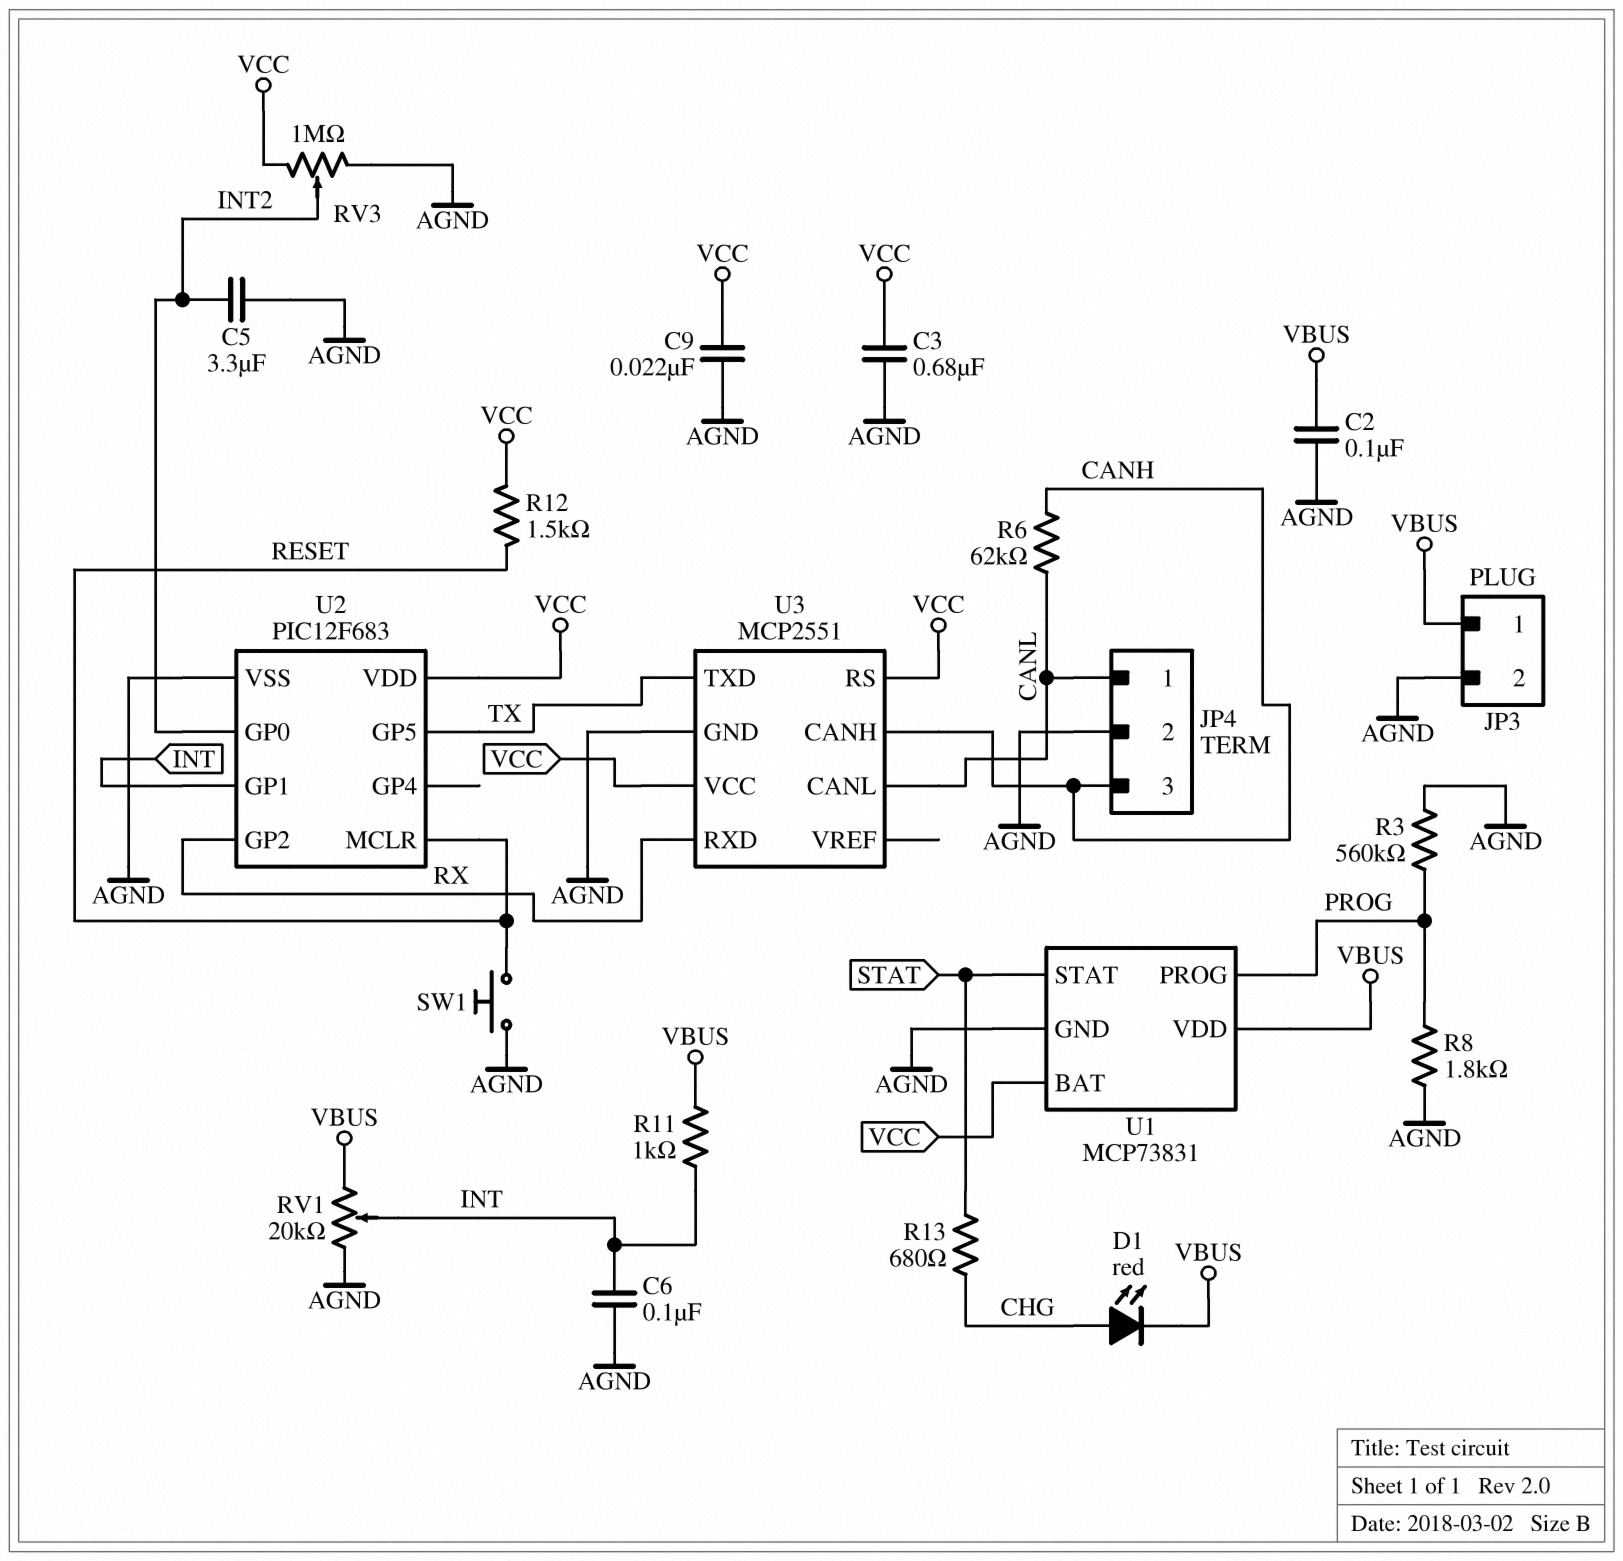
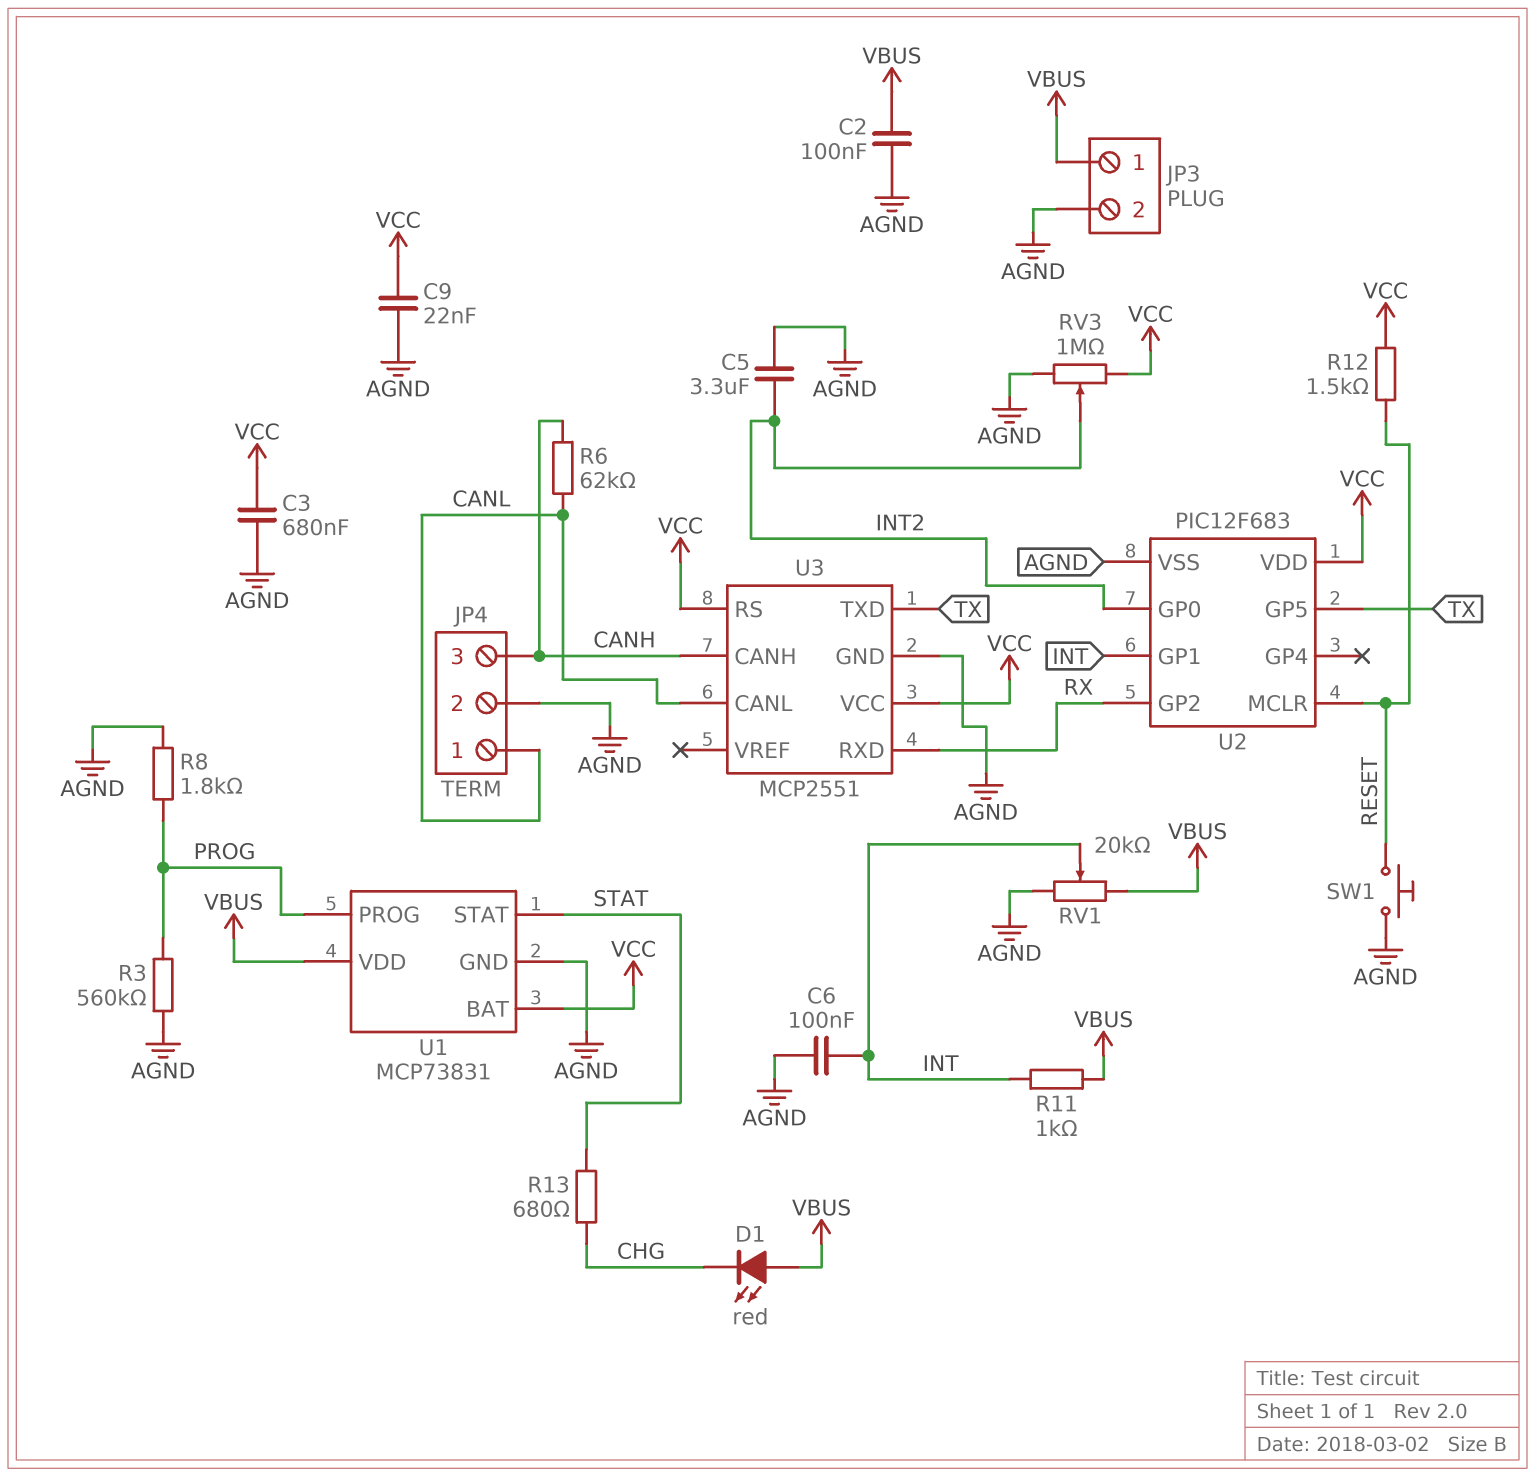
D1: LED red (A CHG, K VBUS) -> LED red (A VBUS, K CHG)

